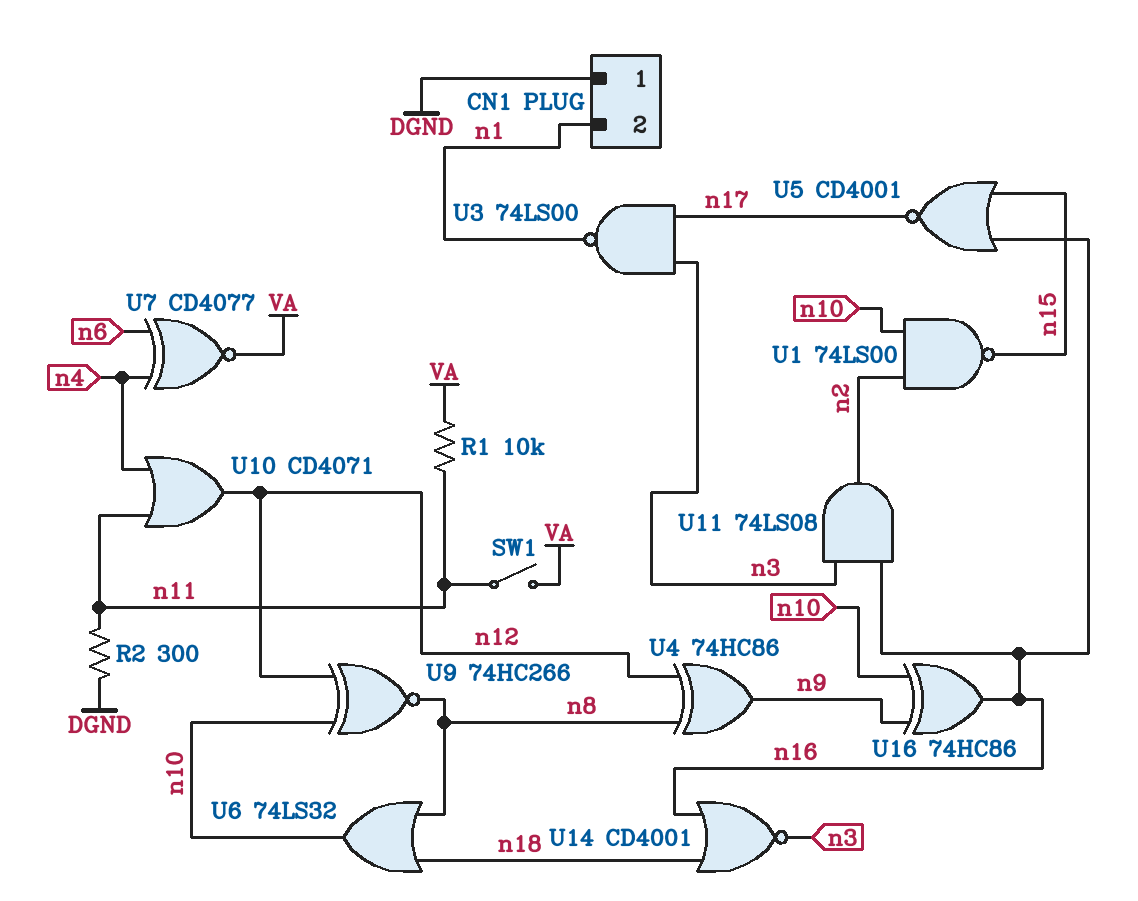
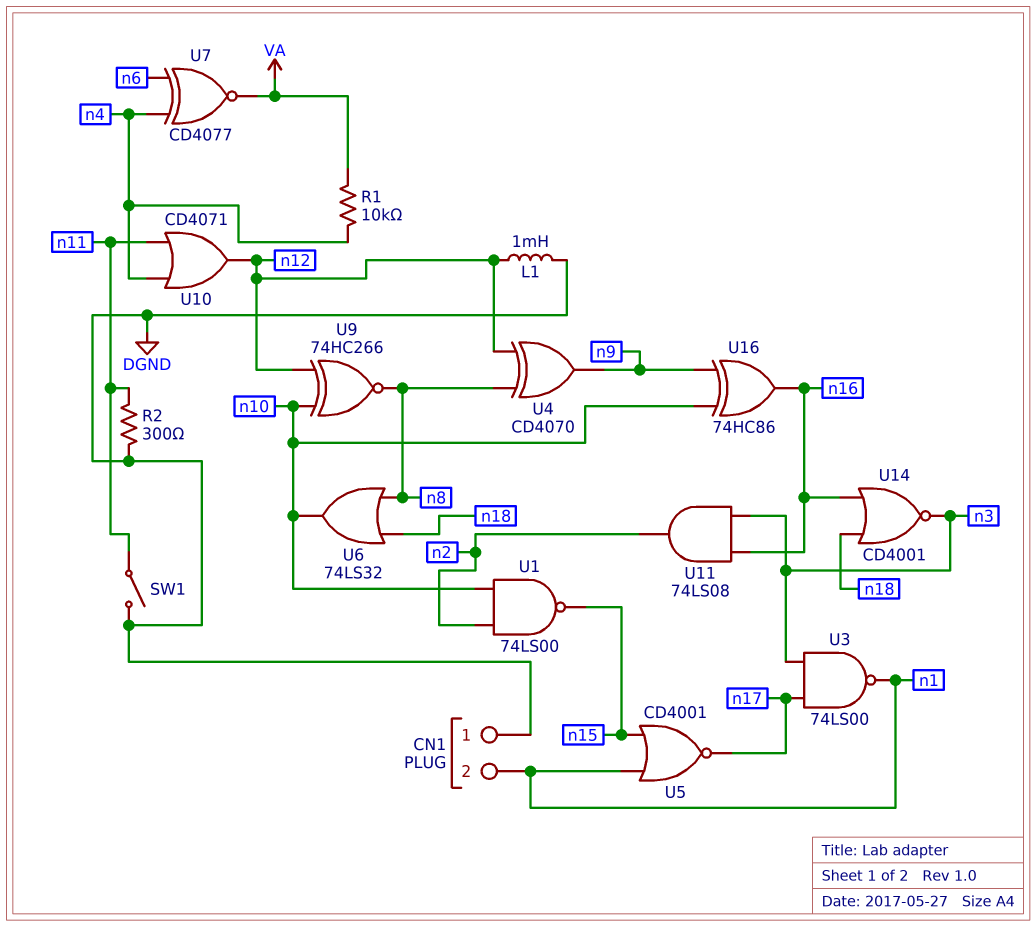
L1: none -> 1mH (DGND, n12)
R1: 10k (VA, n11) -> 10k (VA, n4)
SW1: switch (VA, n11) -> switch (DGND, n11)
U4: XOR 74HC86 (in n8, in n12, out n9) -> XOR CD4070 (in n8, in n12, out n9)
U5: NOR CD4001 (in n15, in n16, out n17) -> NOR CD4001 (in n1, in n15, out n17)

